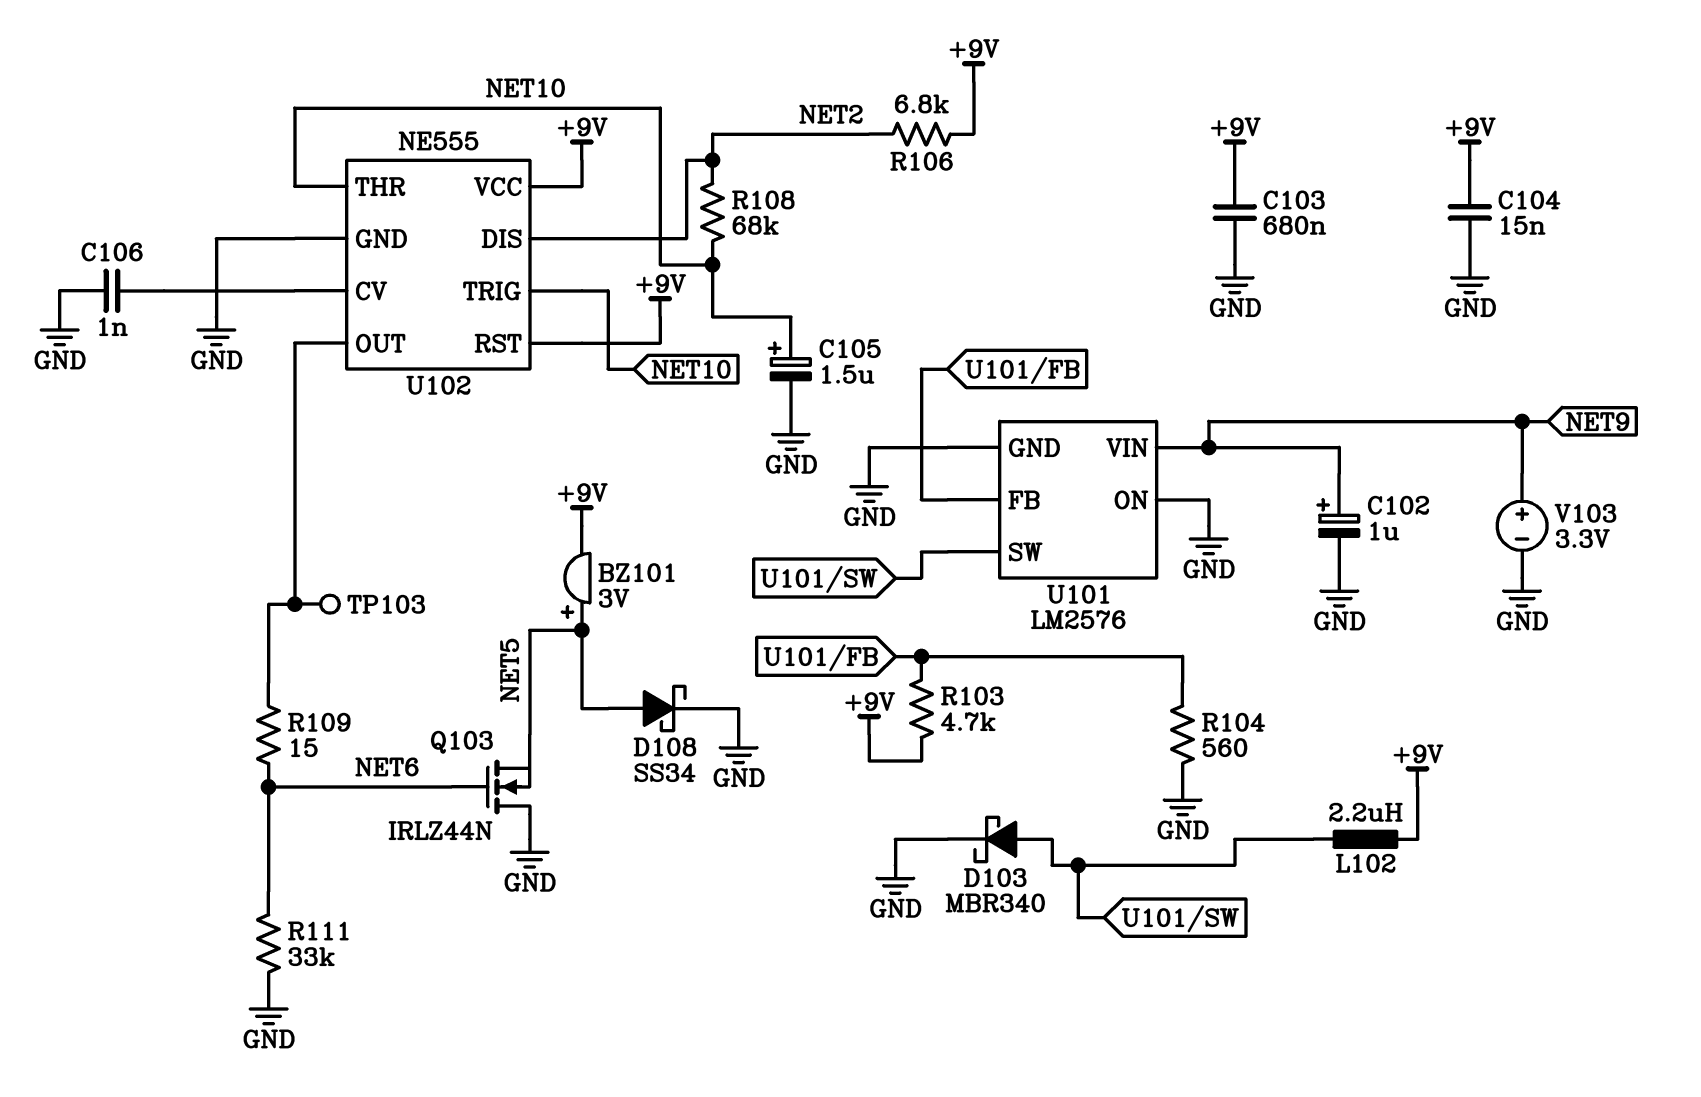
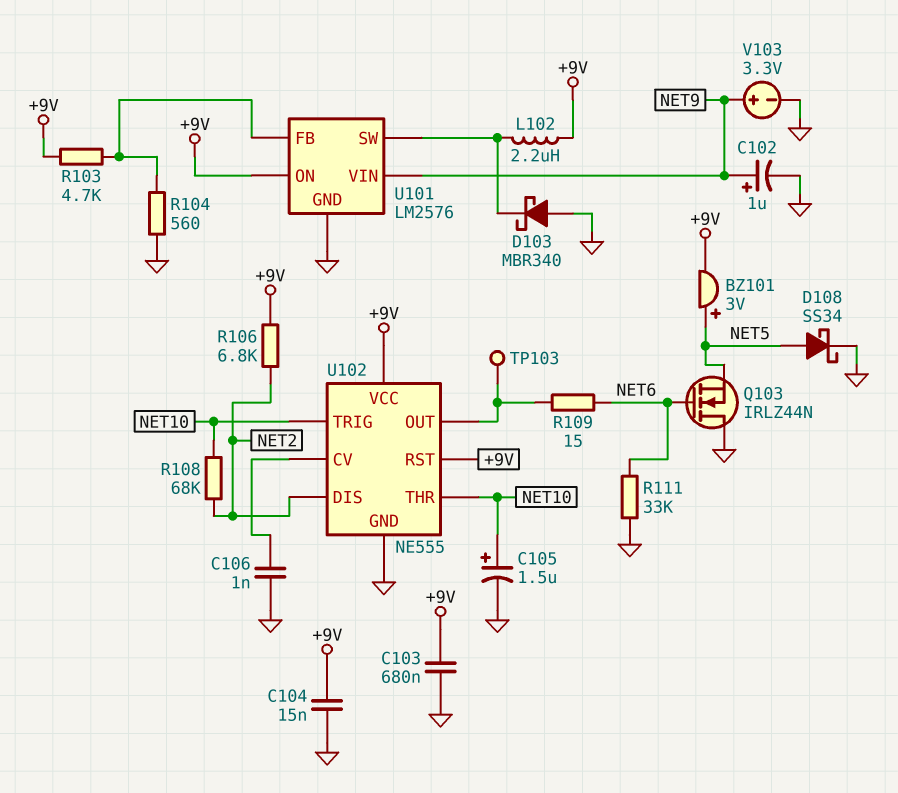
D103: schottky MBR340 (A U101/SW, K GND) -> schottky MBR340 (A GND, K U101/SW)
U101 pin ON: GND -> +9V

